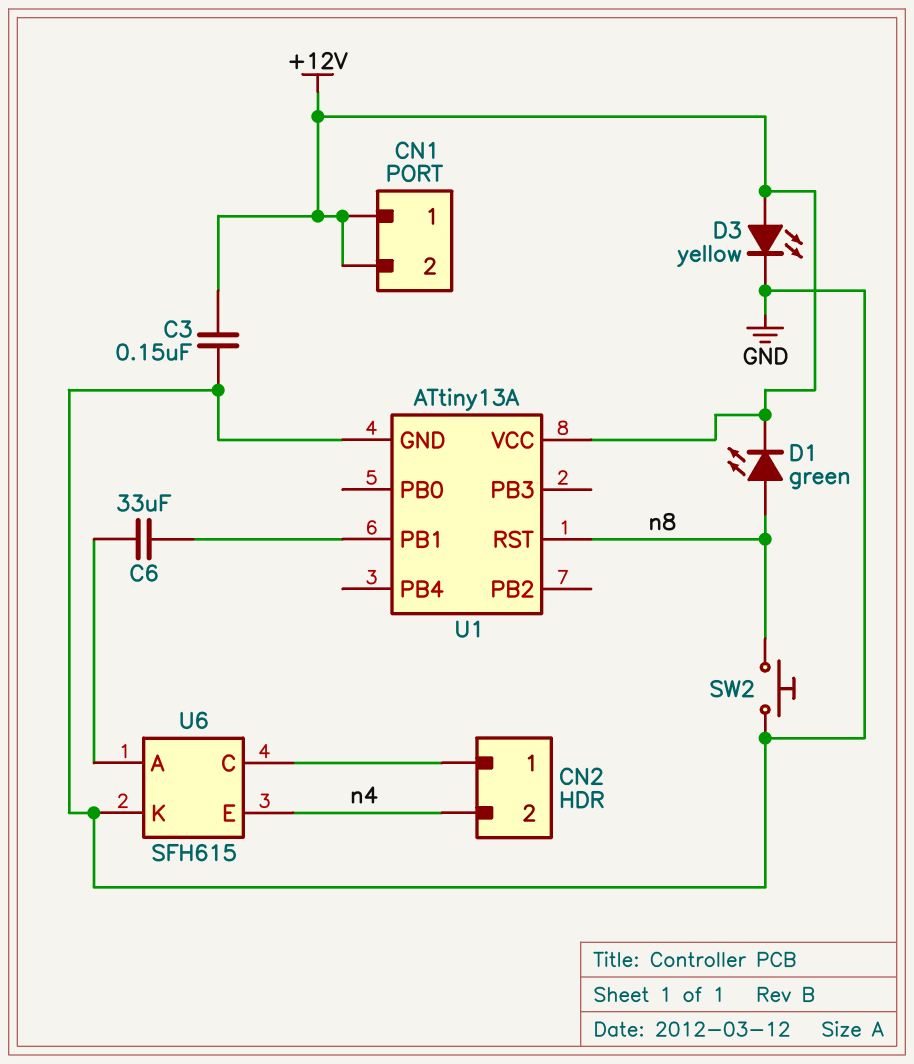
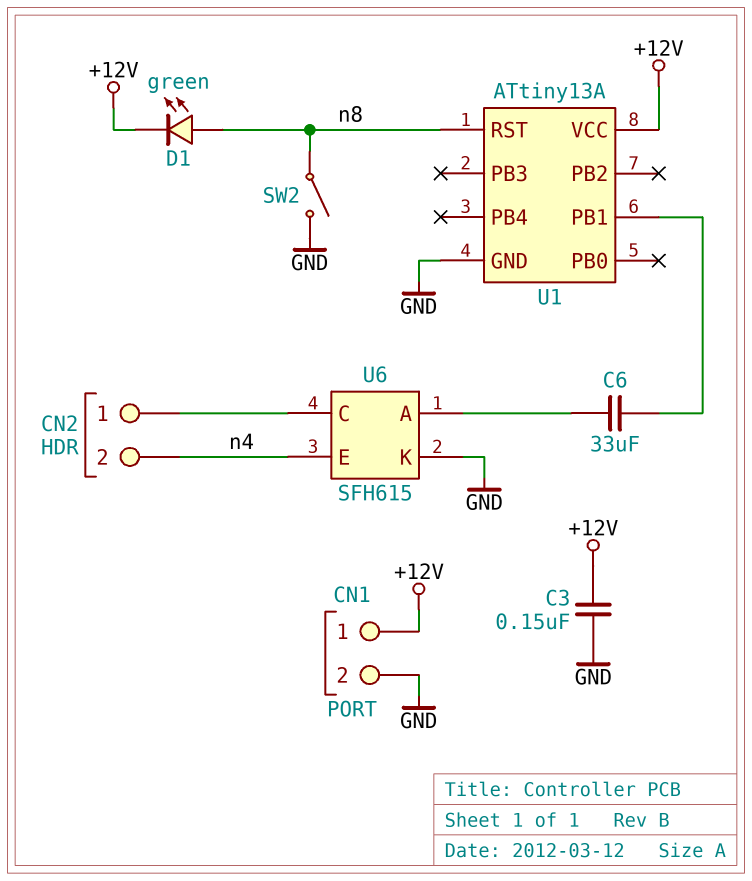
CN1 pin 2: +12V -> GND
D3: LED yellow (A +12V, K GND) -> none
SW2: button (GND, n8) -> switch (GND, n8)

